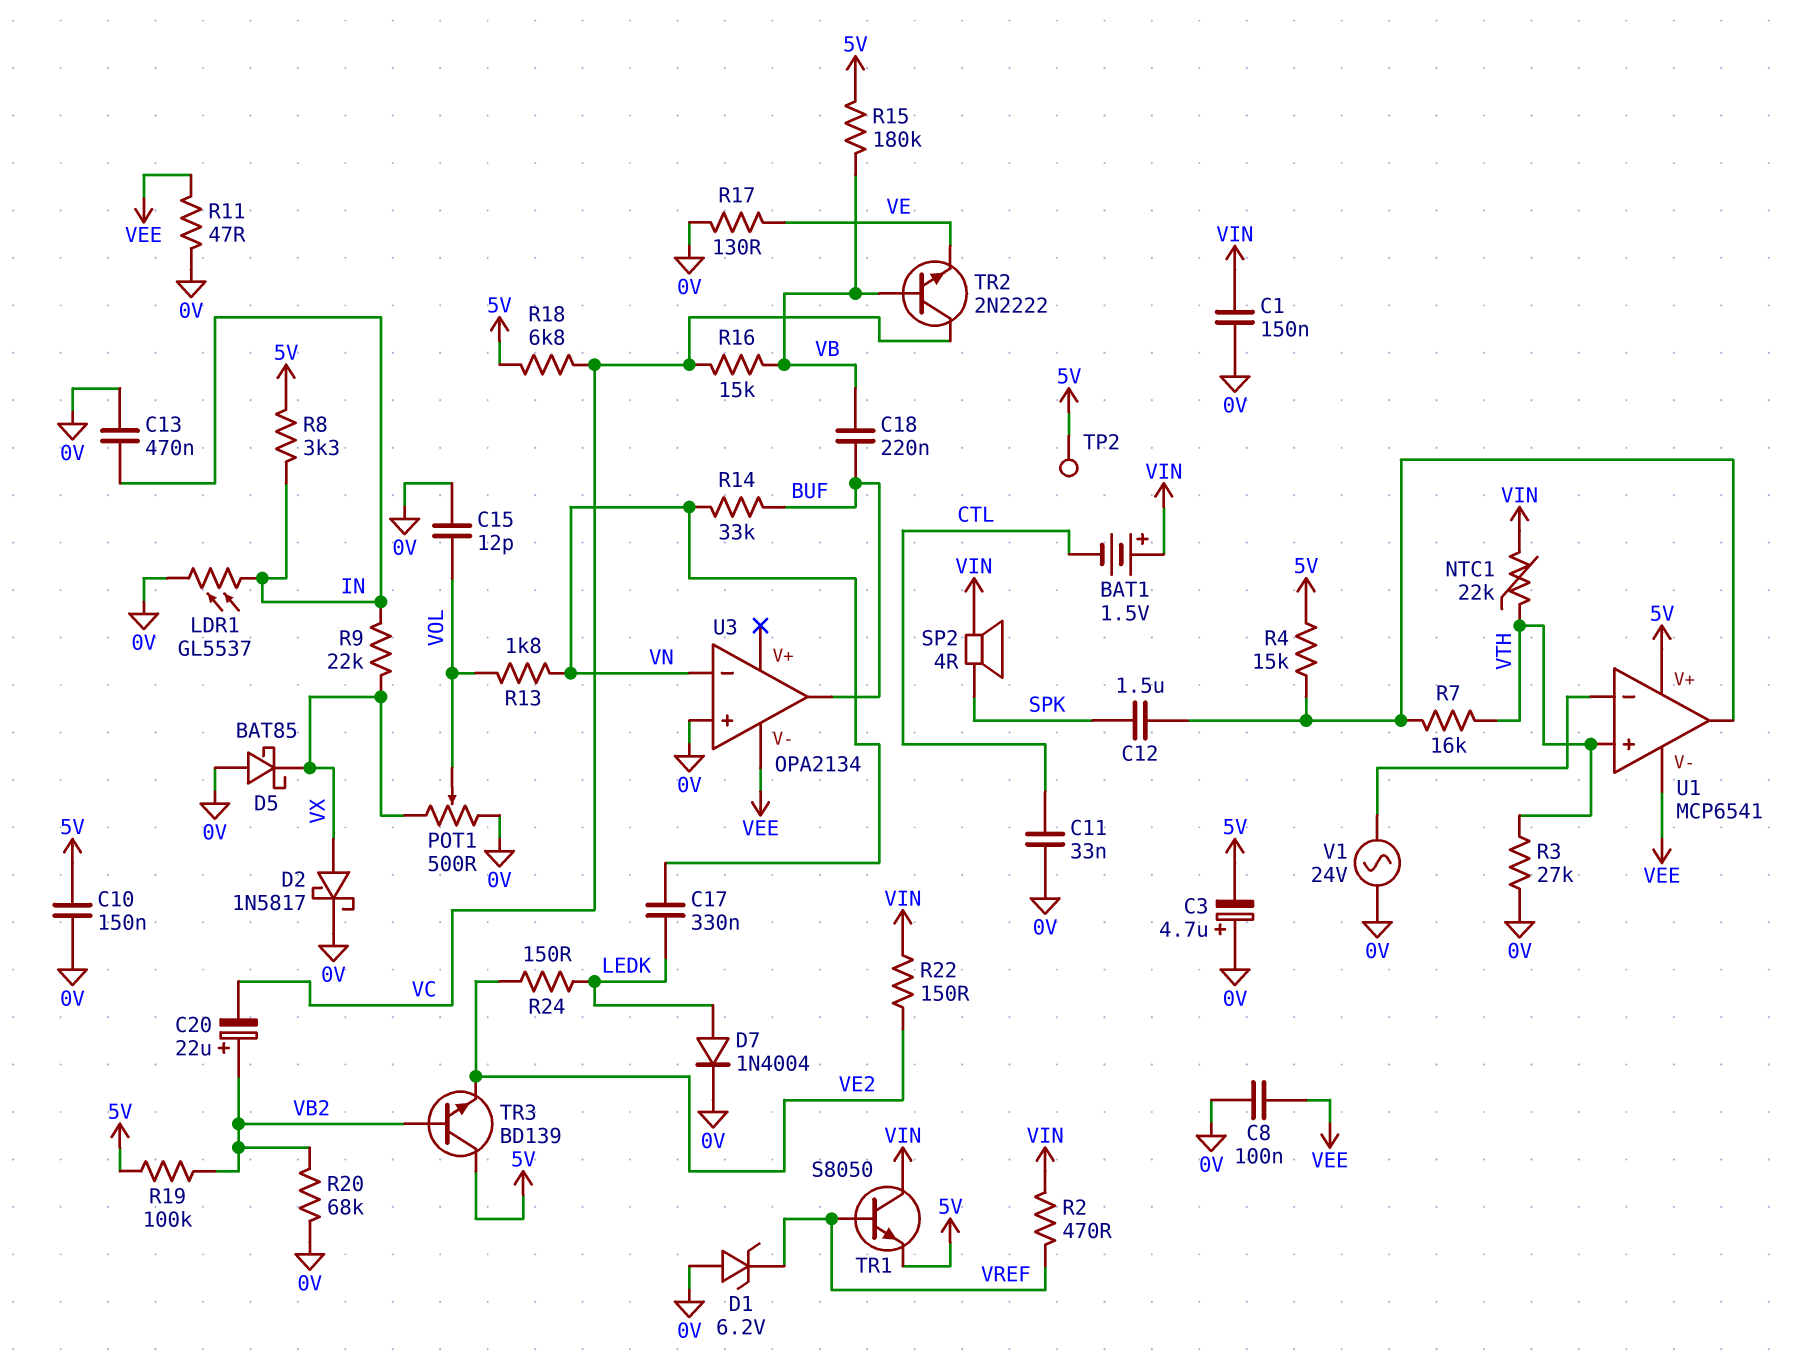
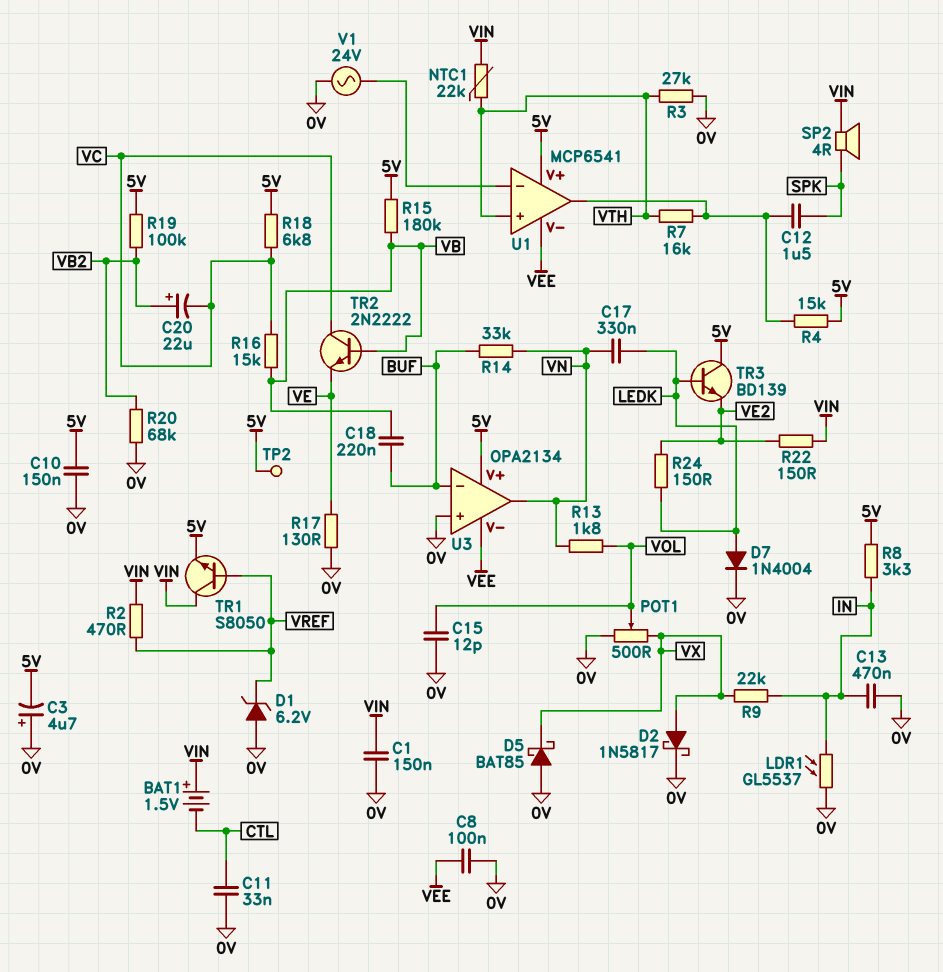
R11: 47 (0V, VEE) -> none
TR3: NPN BD139 (B VB2, C 5V, E VE2) -> NPN BD139 (B LEDK, C 5V, E VE2)
U3 pin V+: none -> 5V
U3 pin in-: VN -> BUF
U3 pin out: BUF -> VN

